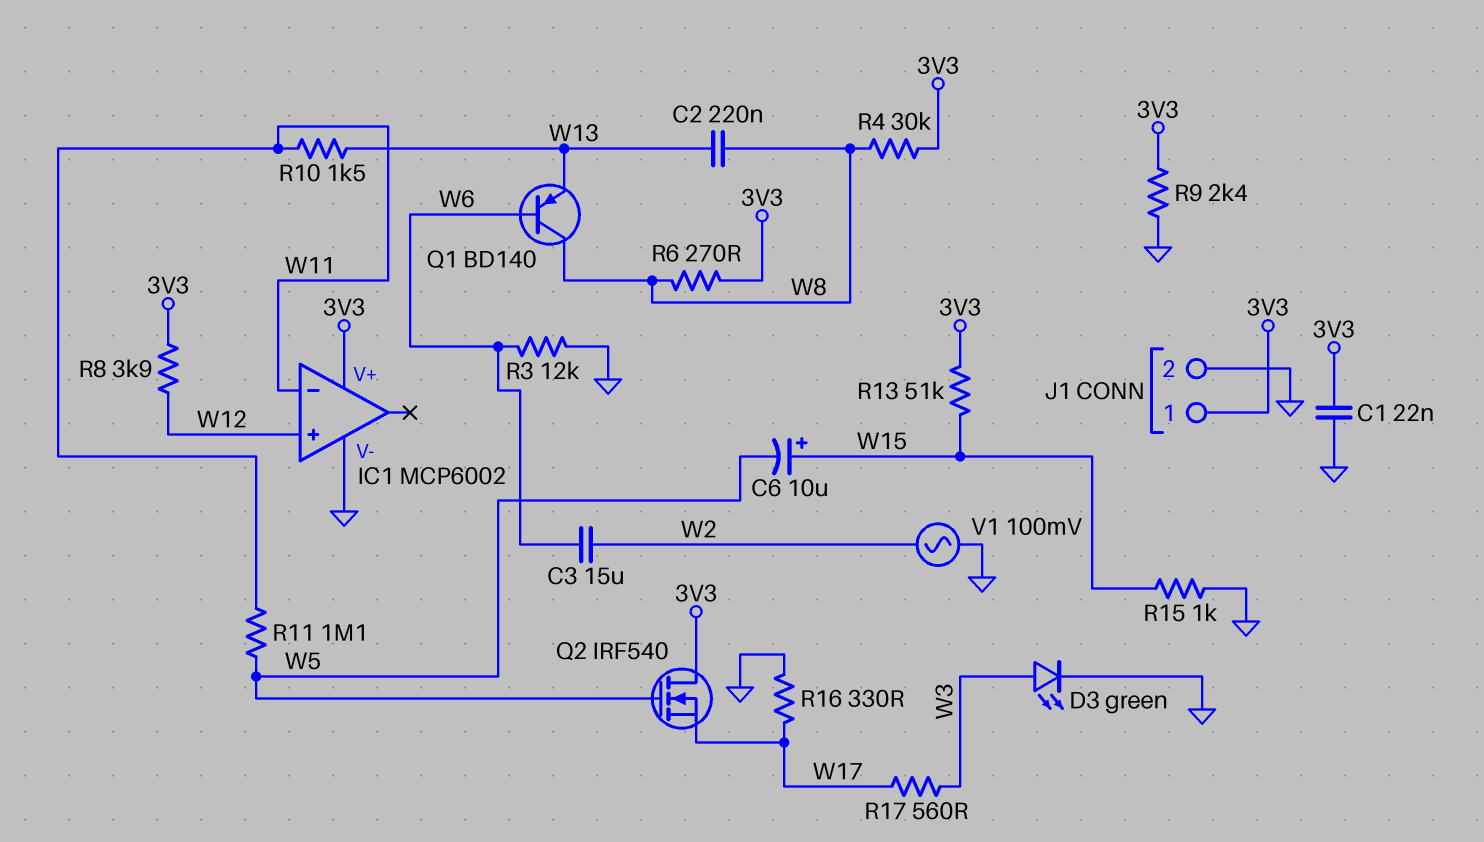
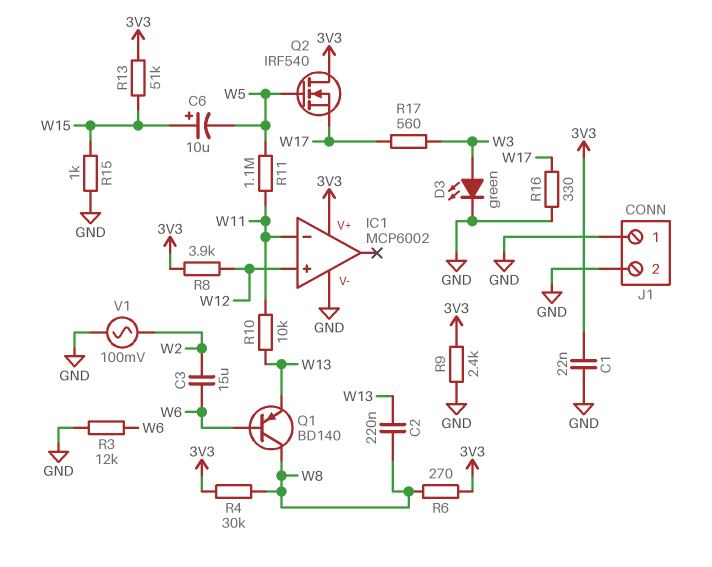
J1 pin 1: 3V3 -> GND
R10: 1.5k (W11, W13) -> 10k (W11, W13)

